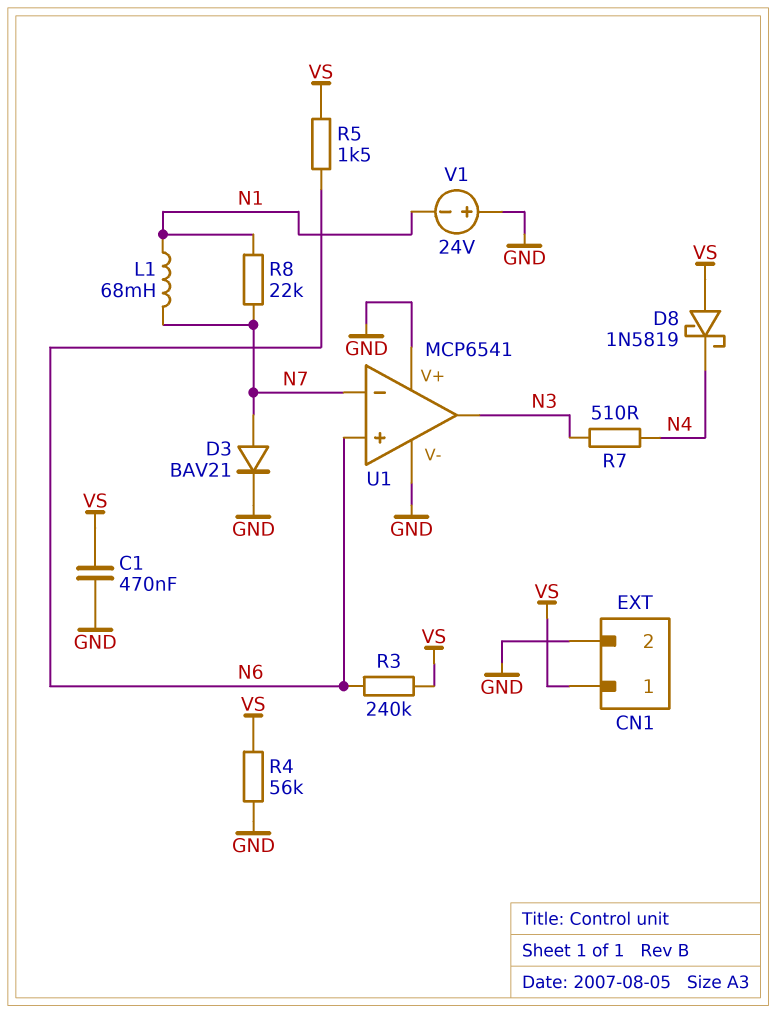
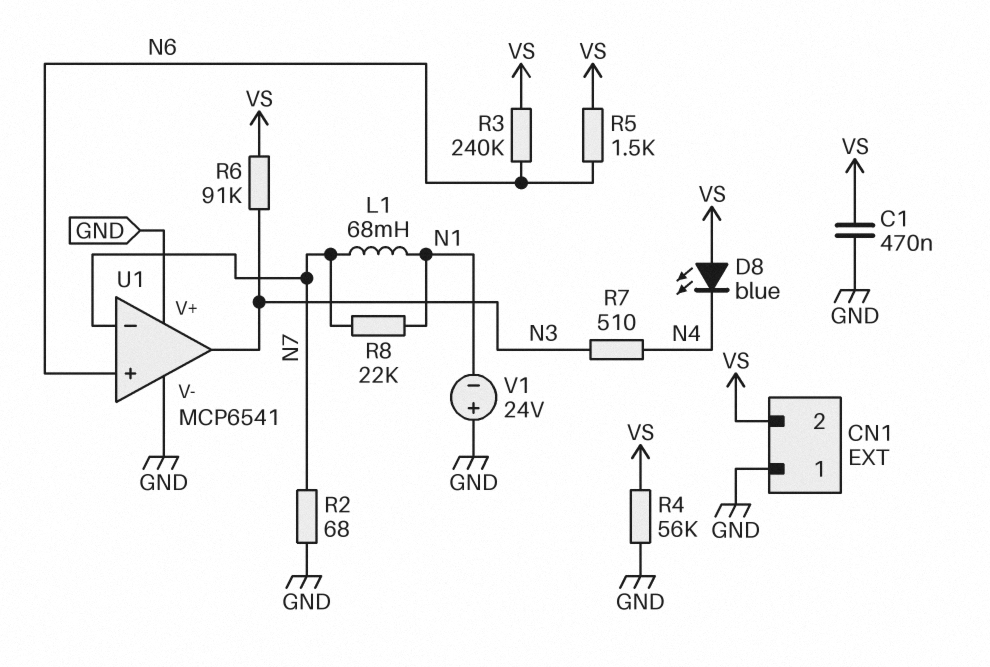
CN1 pin 1: VS -> GND
CN1 pin 2: GND -> VS
D3: diode BAV21 (A N7, K GND) -> none
D8: schottky 1N5819 (A VS, K N4) -> LED blue (A VS, K N4)
R2: none -> 68 (GND, N7)
R6: none -> 91k (N3, VS)

